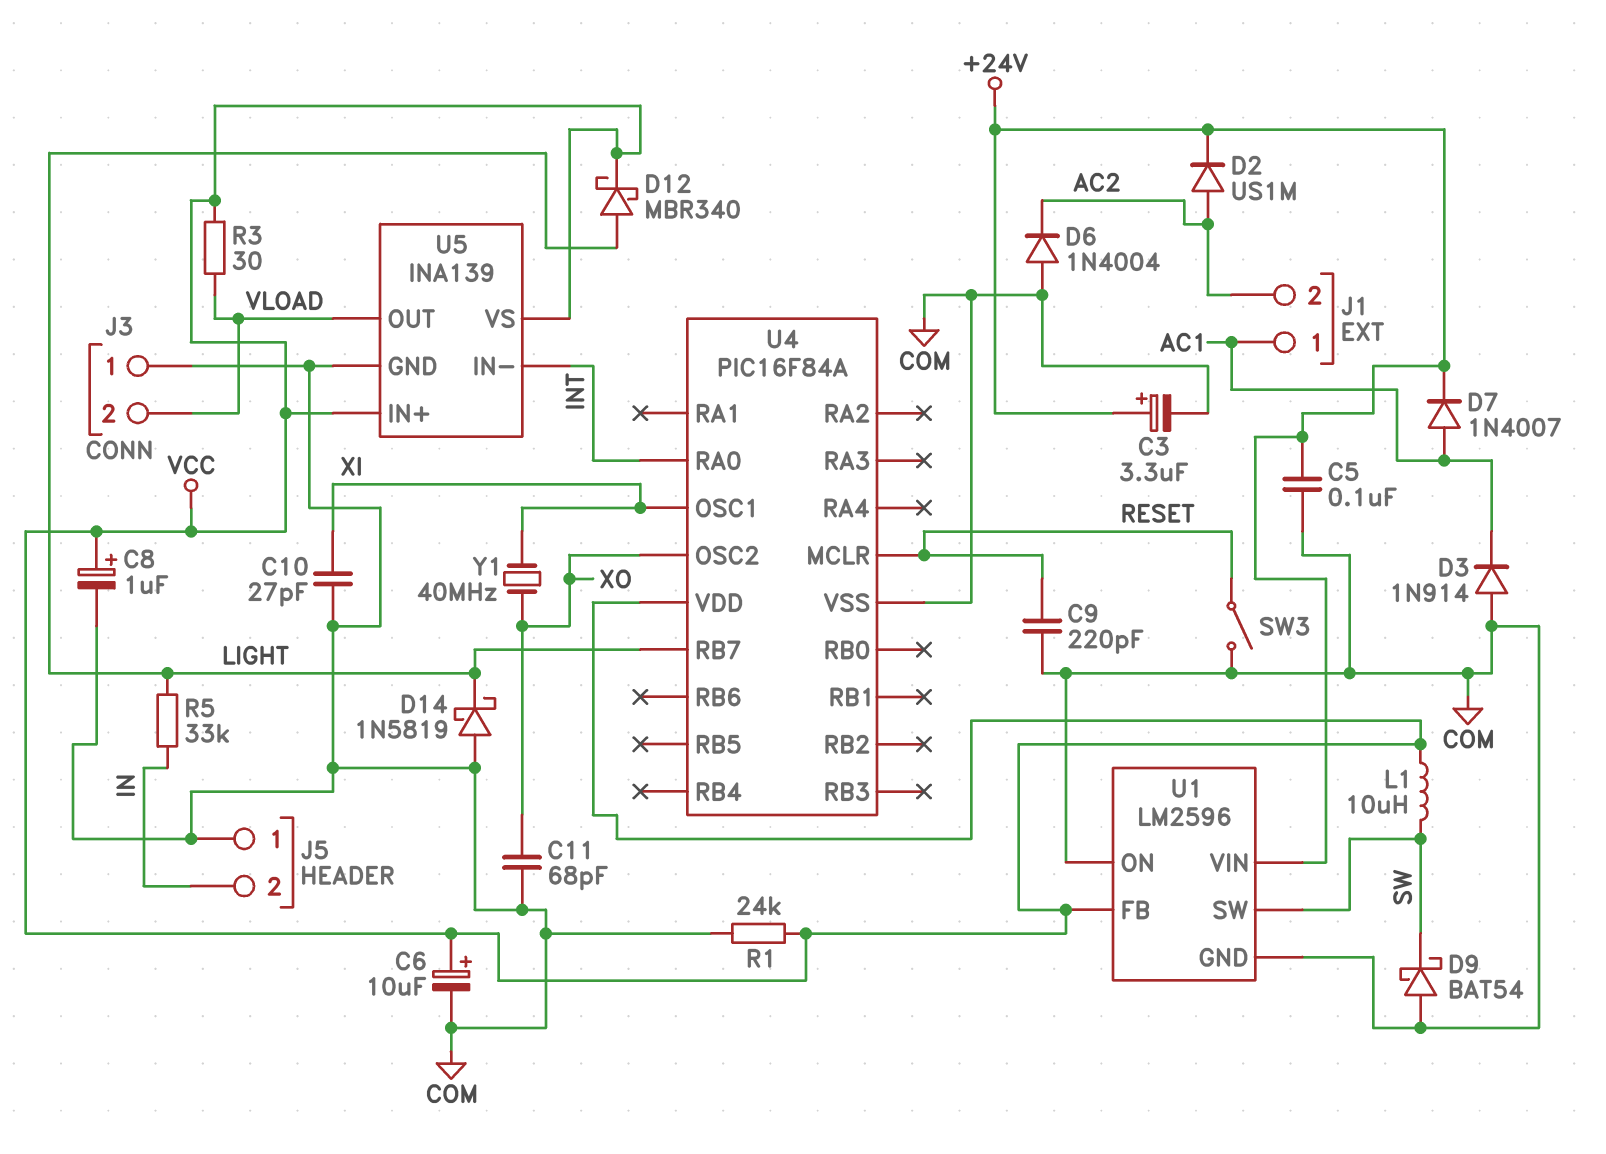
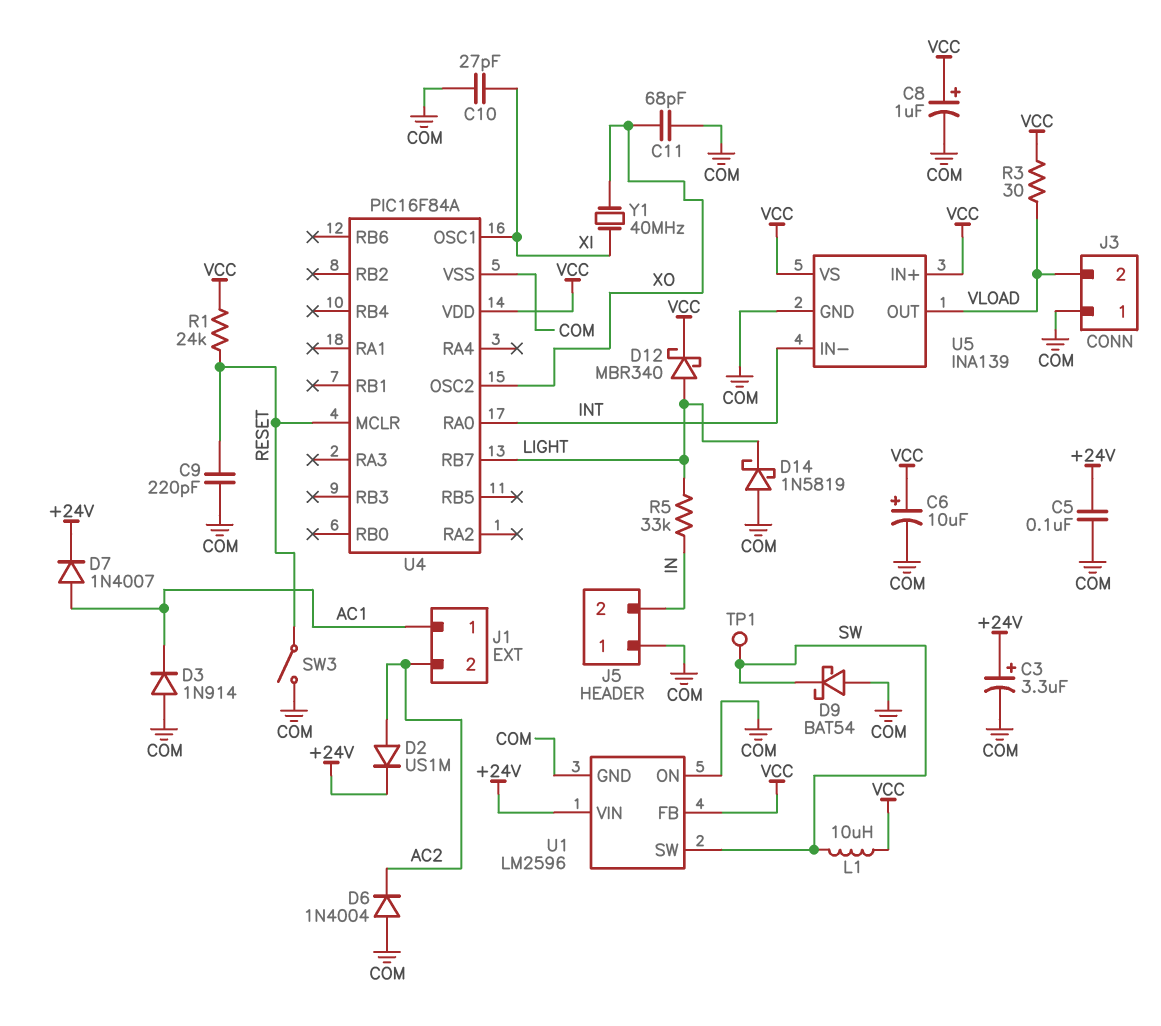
R1: 24k (COM, VCC) -> 24k (RESET, VCC)
TP1: none -> test point (SW)

